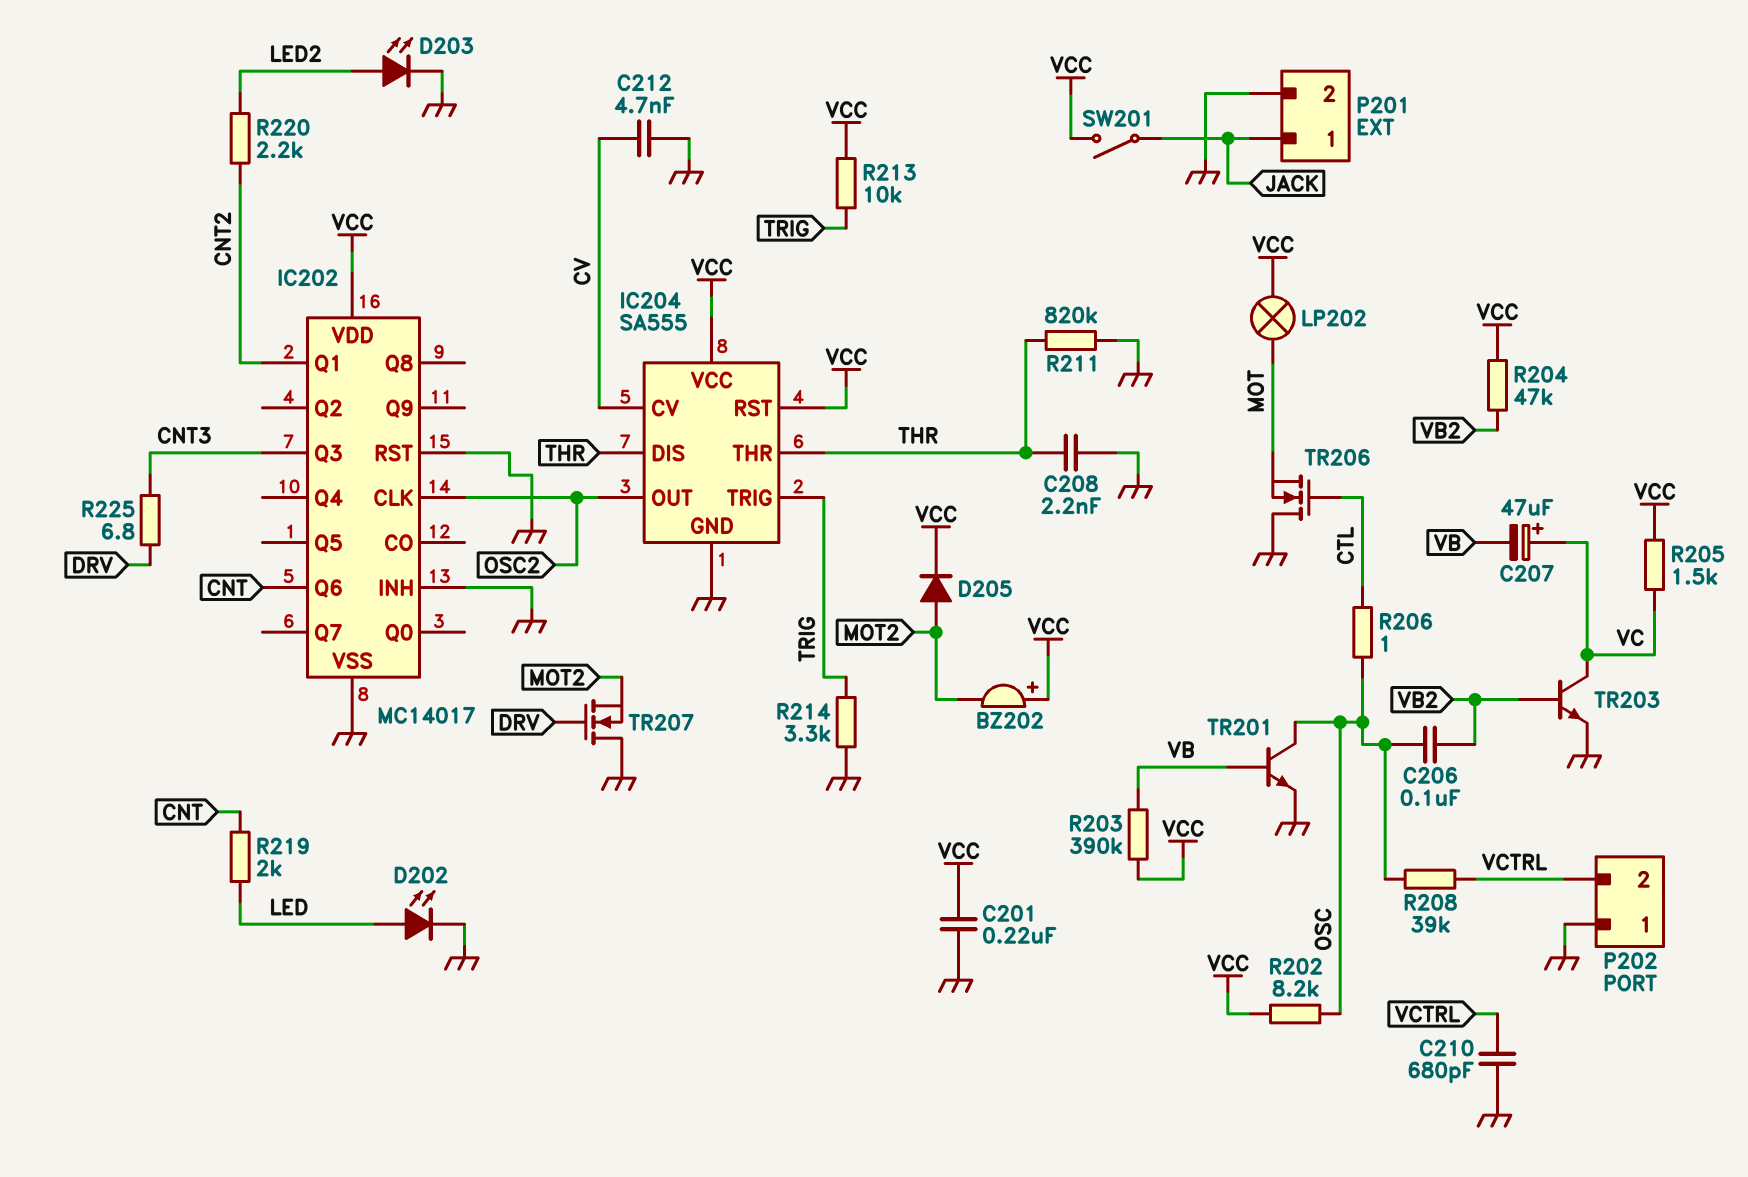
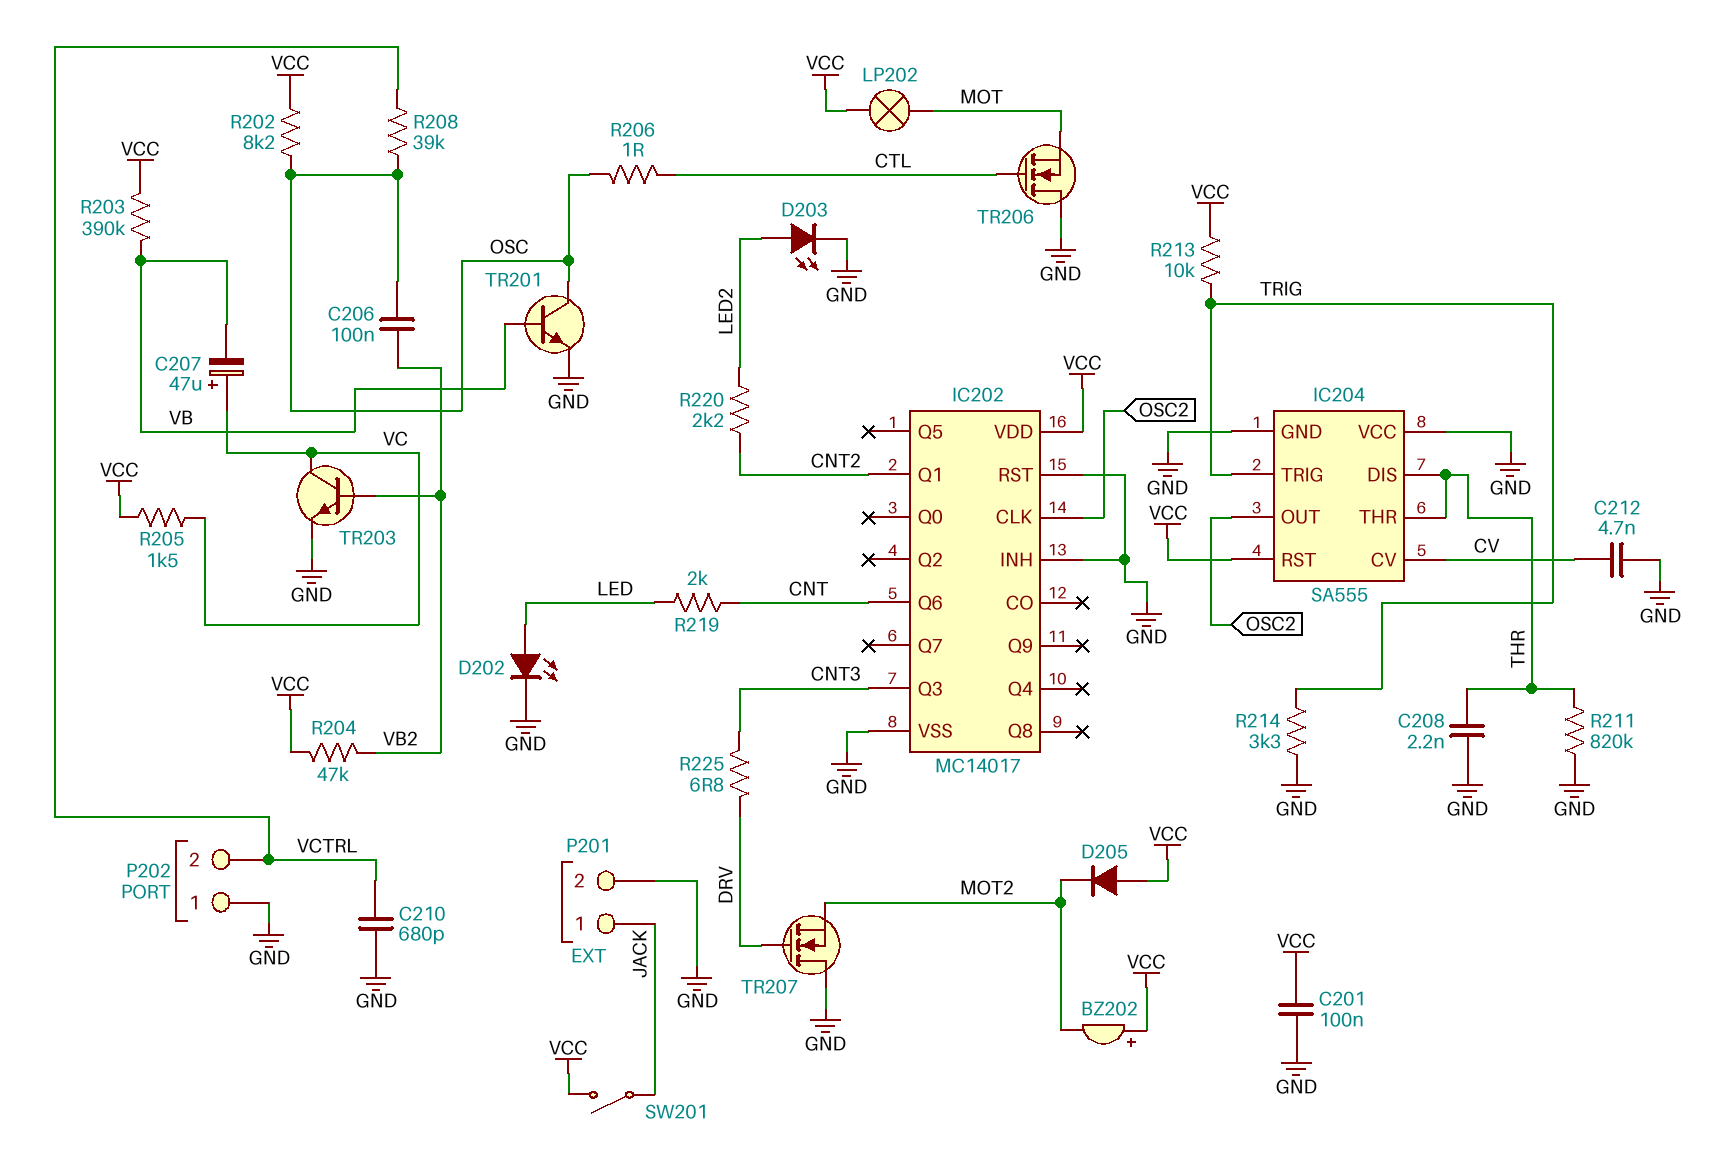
C201: 220nF (GND, VCC) -> 100nF (GND, VCC)
D205: diode (A MOT2, K VCC) -> diode (A VCC, K MOT2)
IC204 pin VCC: VCC -> GND

